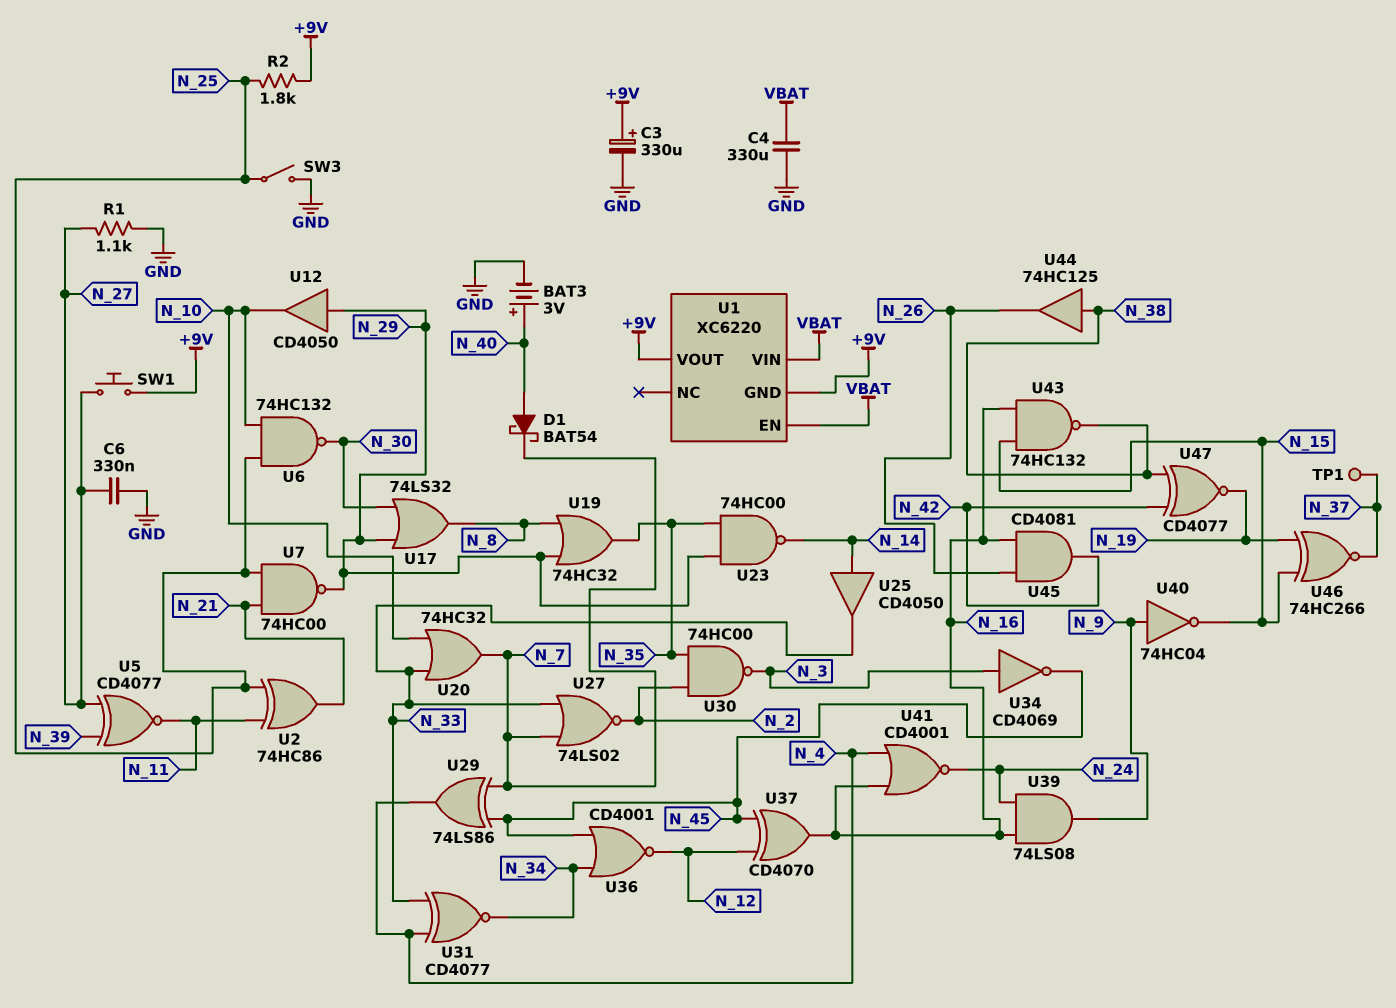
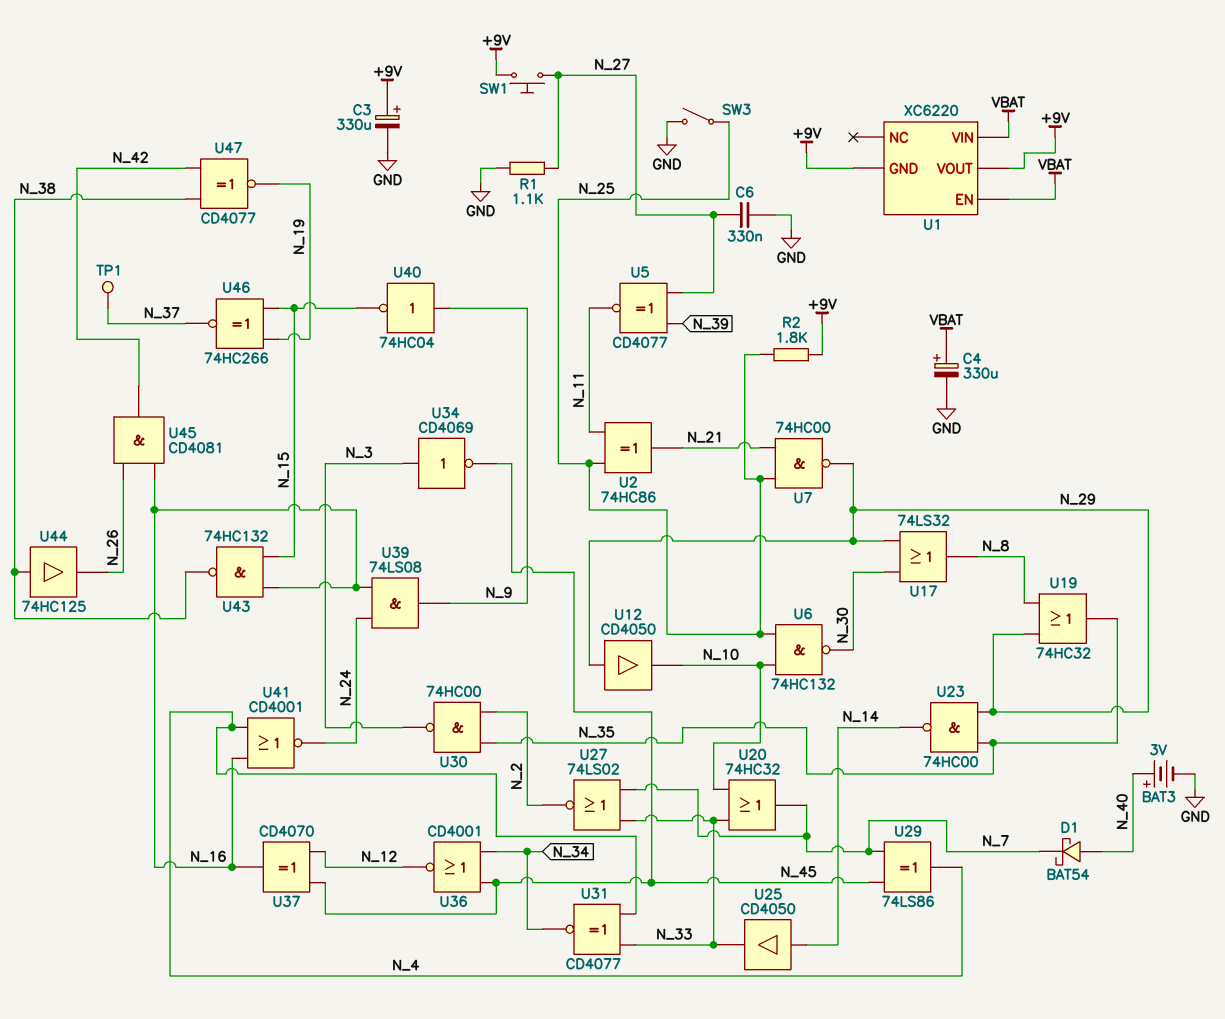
C4: 330uF (GND, VBAT) -> 330uF (plus VBAT, minus GND)

